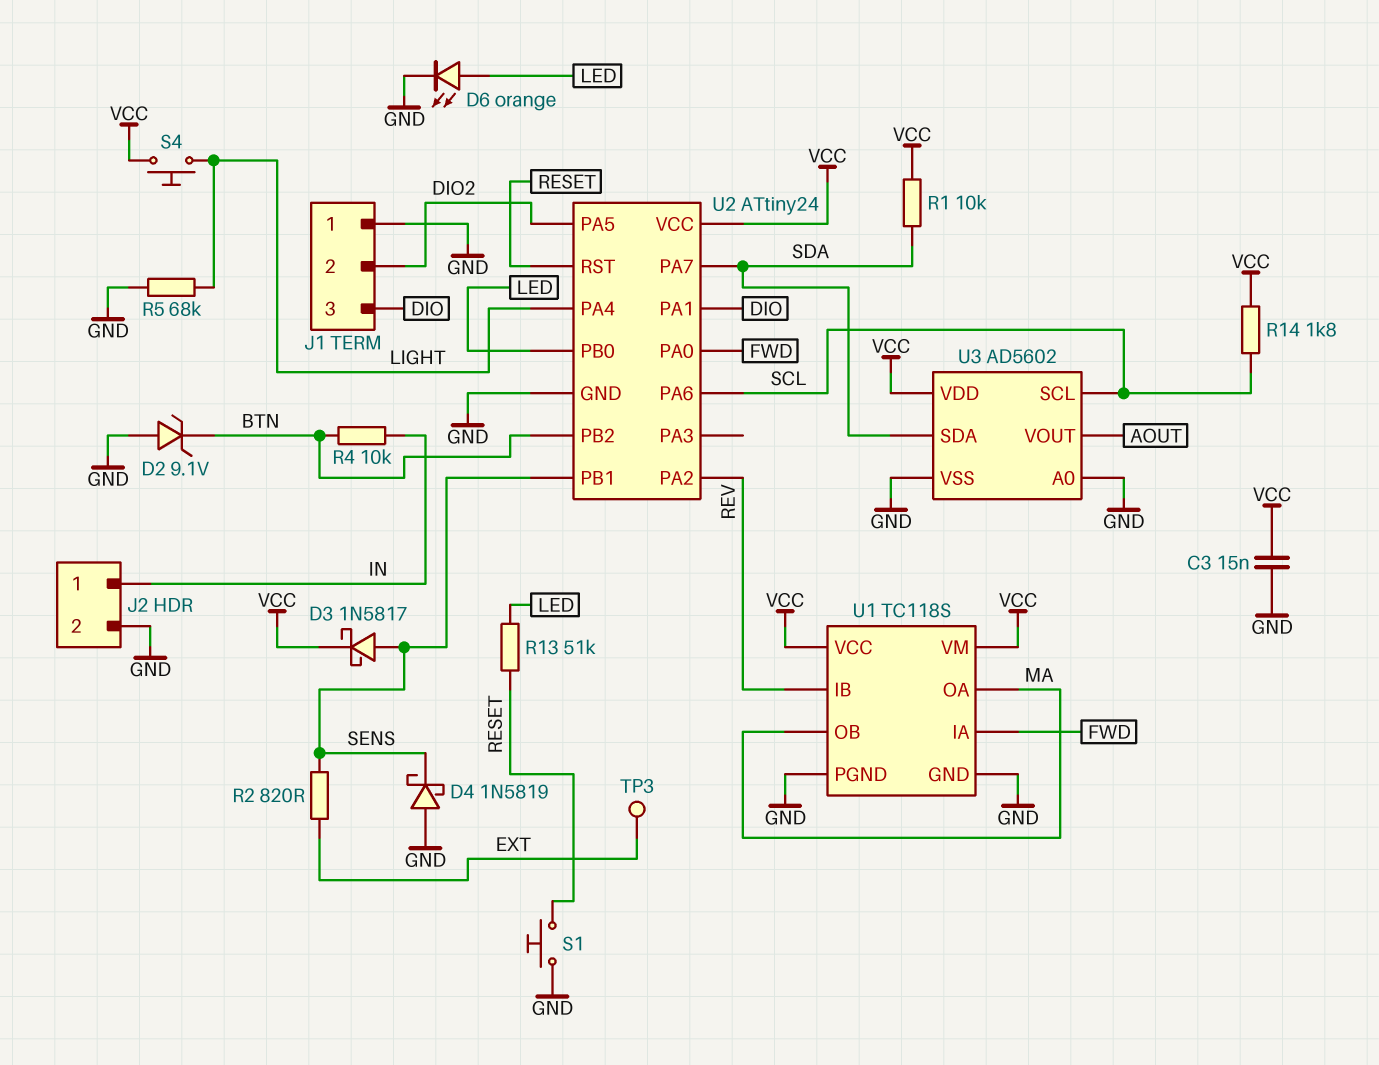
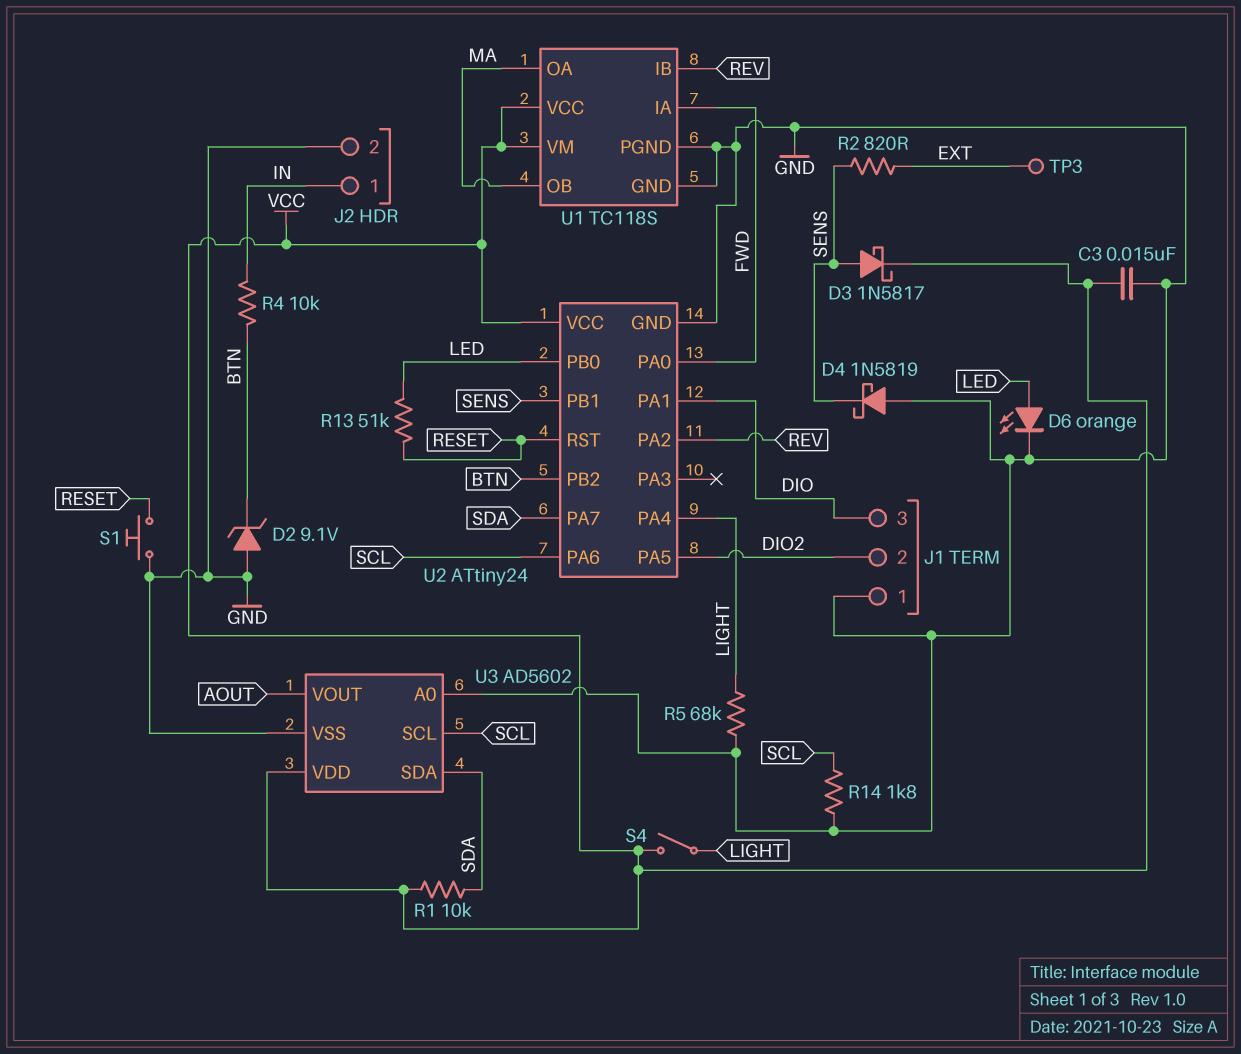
R14: 1.8k (SCL, VCC) -> 1.8k (GND, SCL)
S4: button (LIGHT, VCC) -> switch (LIGHT, VCC)

